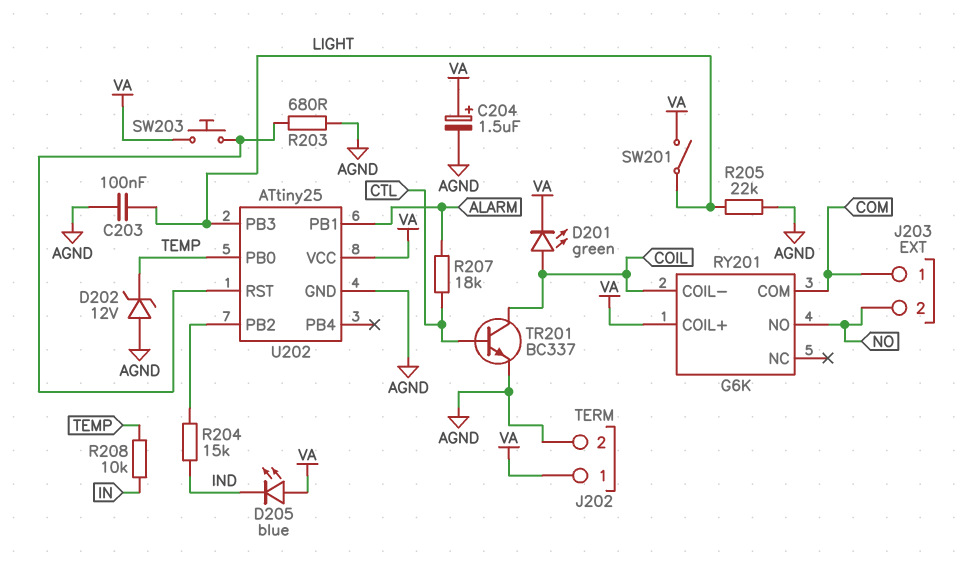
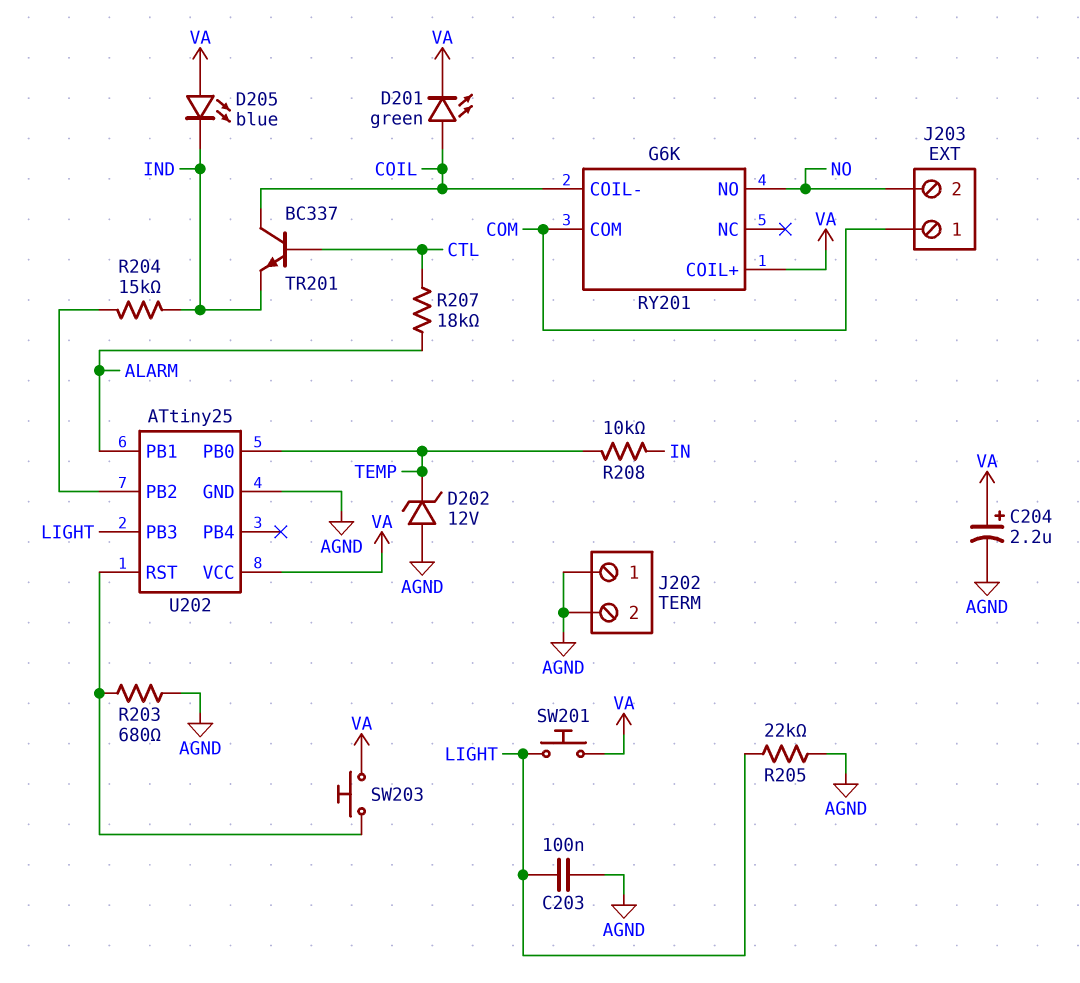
C204: 1.5uF (plus VA, minus AGND) -> 2.2uF (plus VA, minus AGND)
J202 pin 1: VA -> AGND
SW201: switch (LIGHT, VA) -> button (LIGHT, VA)
TR201: NPN BC337 (B CTL, C COIL, E AGND) -> NPN BC337 (B CTL, C COIL, E IND)

